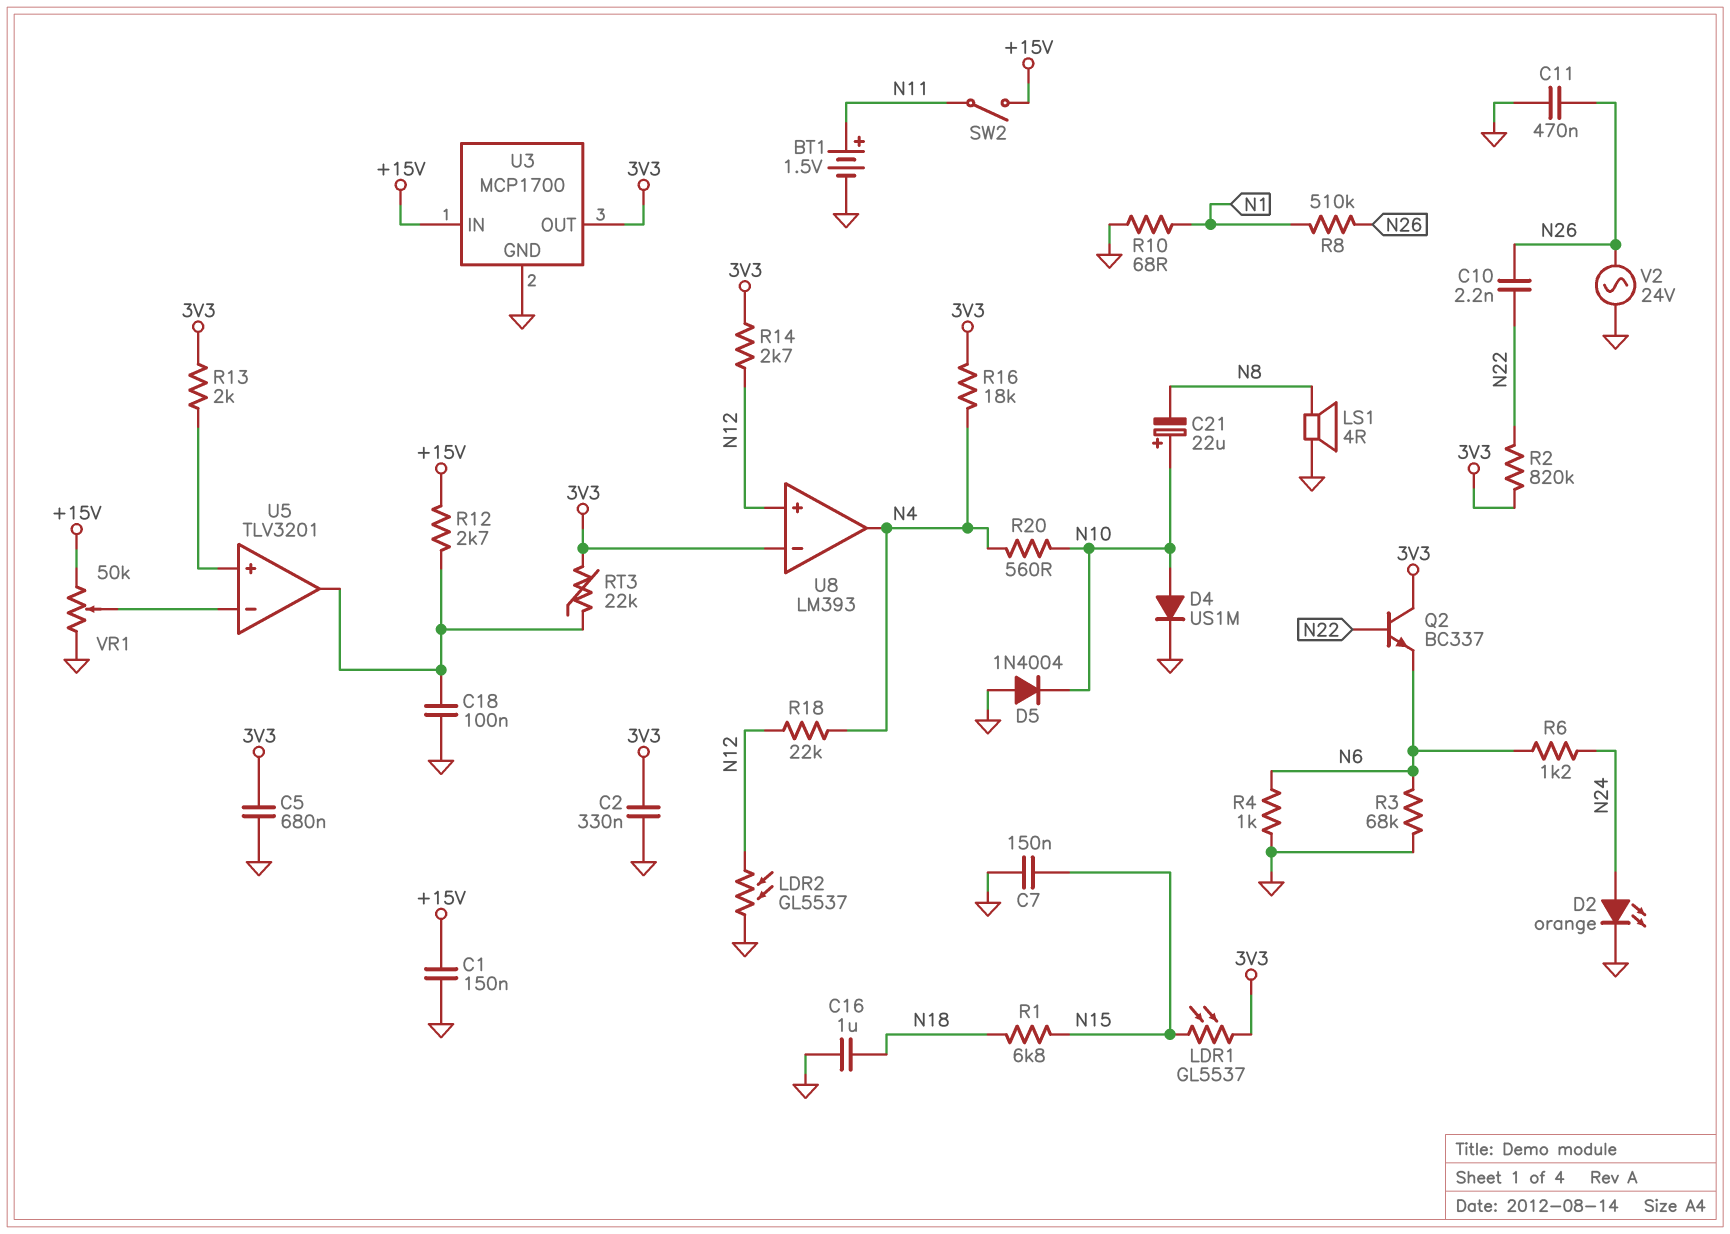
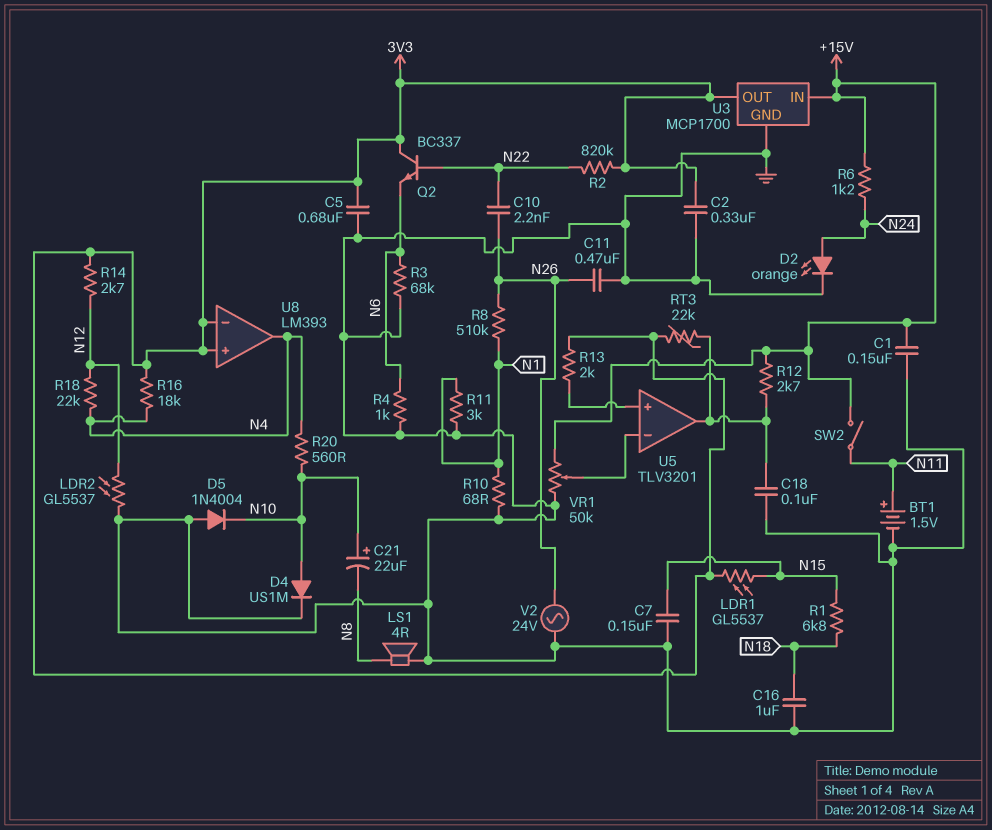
R6: 1.2k (N6, N24) -> 1.2k (+15V, N24)
R11: none -> 3k (GND, N1)
U8 pin in+: N12 -> 3V3

